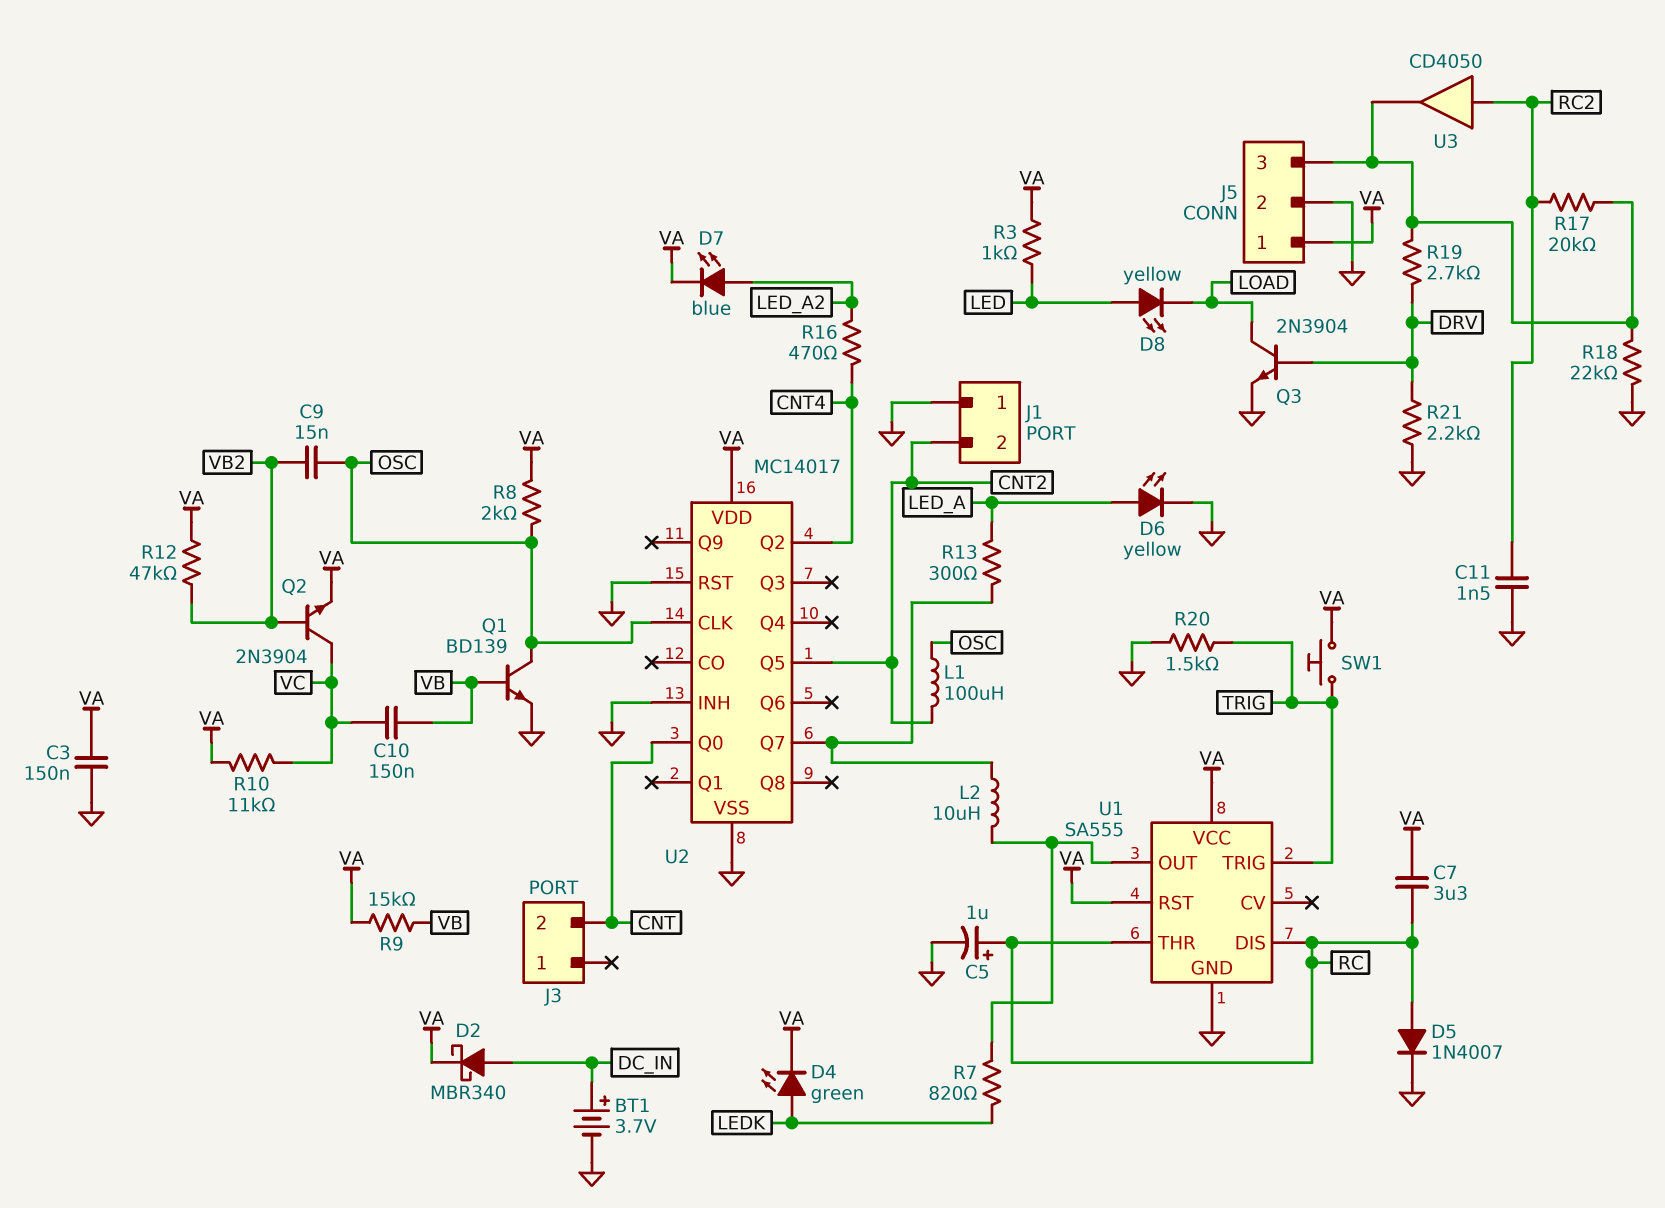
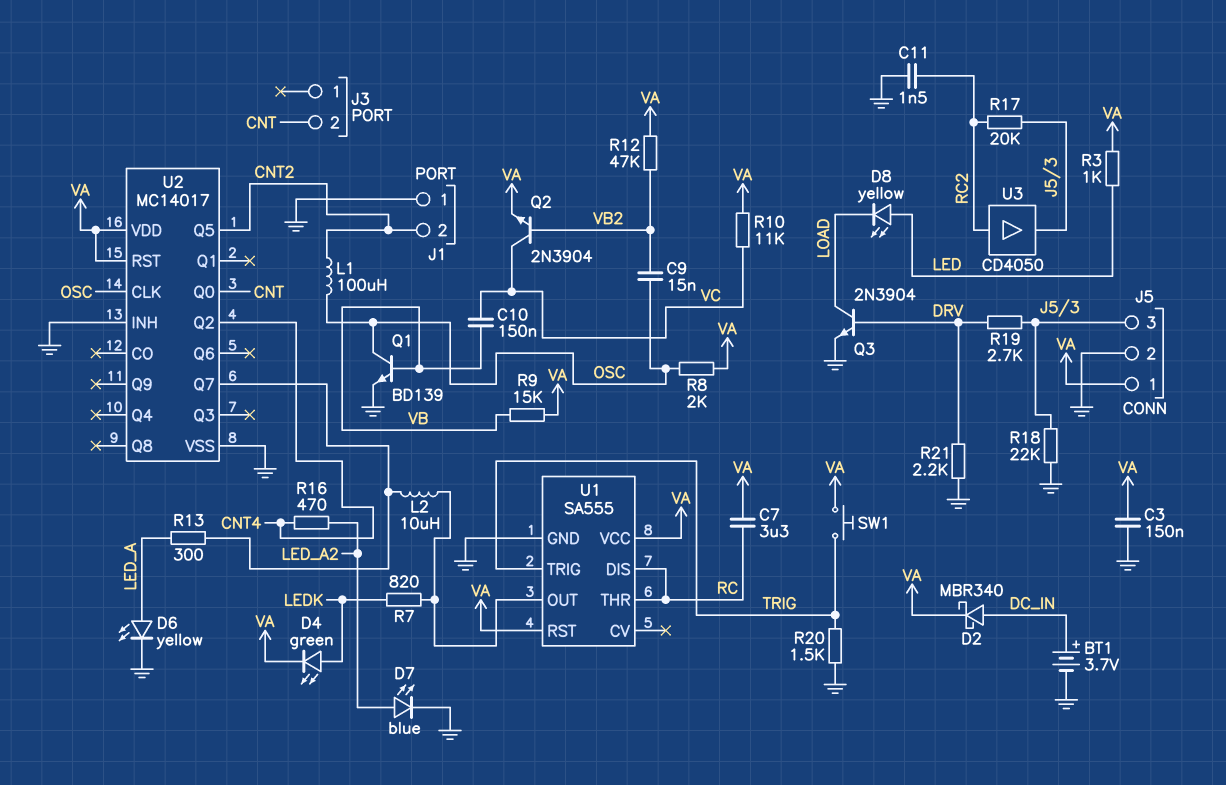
C5: 1uF (plus RC, minus GND) -> none
D5: diode 1N4007 (A RC, K GND) -> none
D7: LED blue (A LED_A2, K VA) -> LED blue (A LED_A2, K GND)
U2 pin RST: GND -> VA

